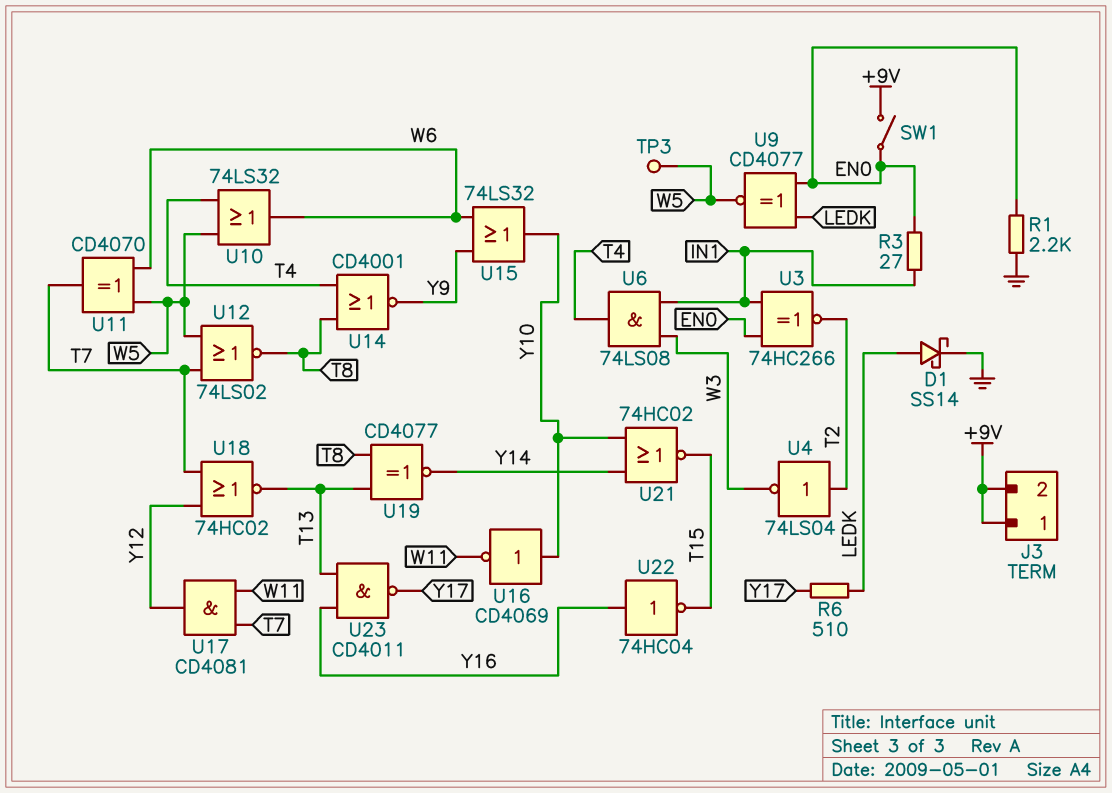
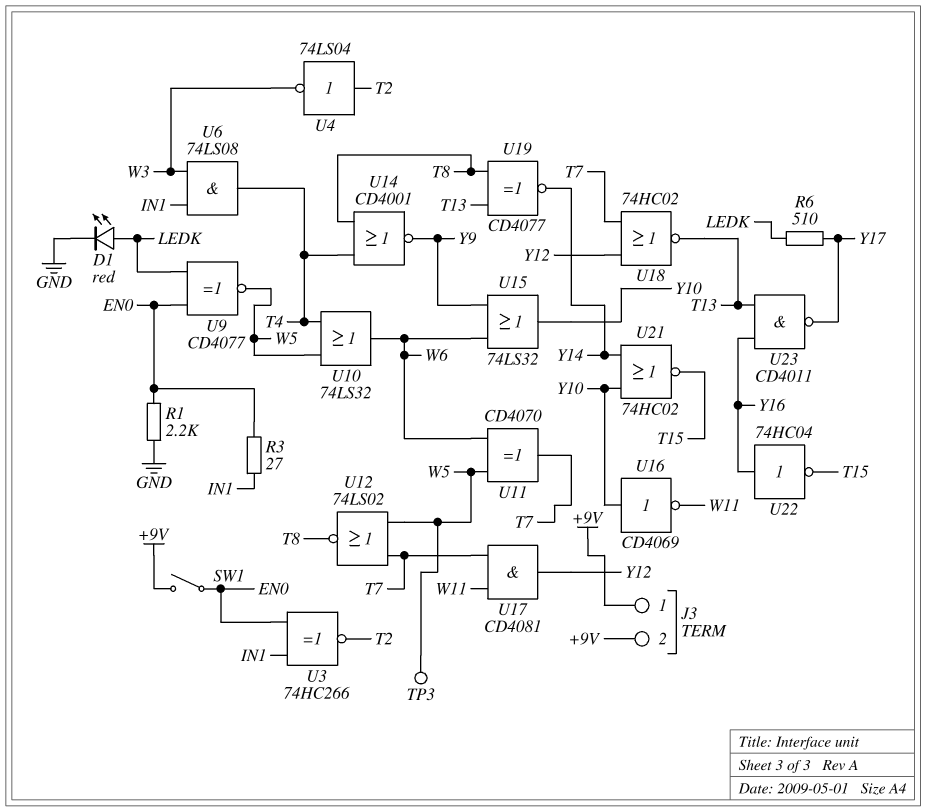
D1: schottky SS14 (A LEDK, K GND) -> LED red (A LEDK, K GND)

